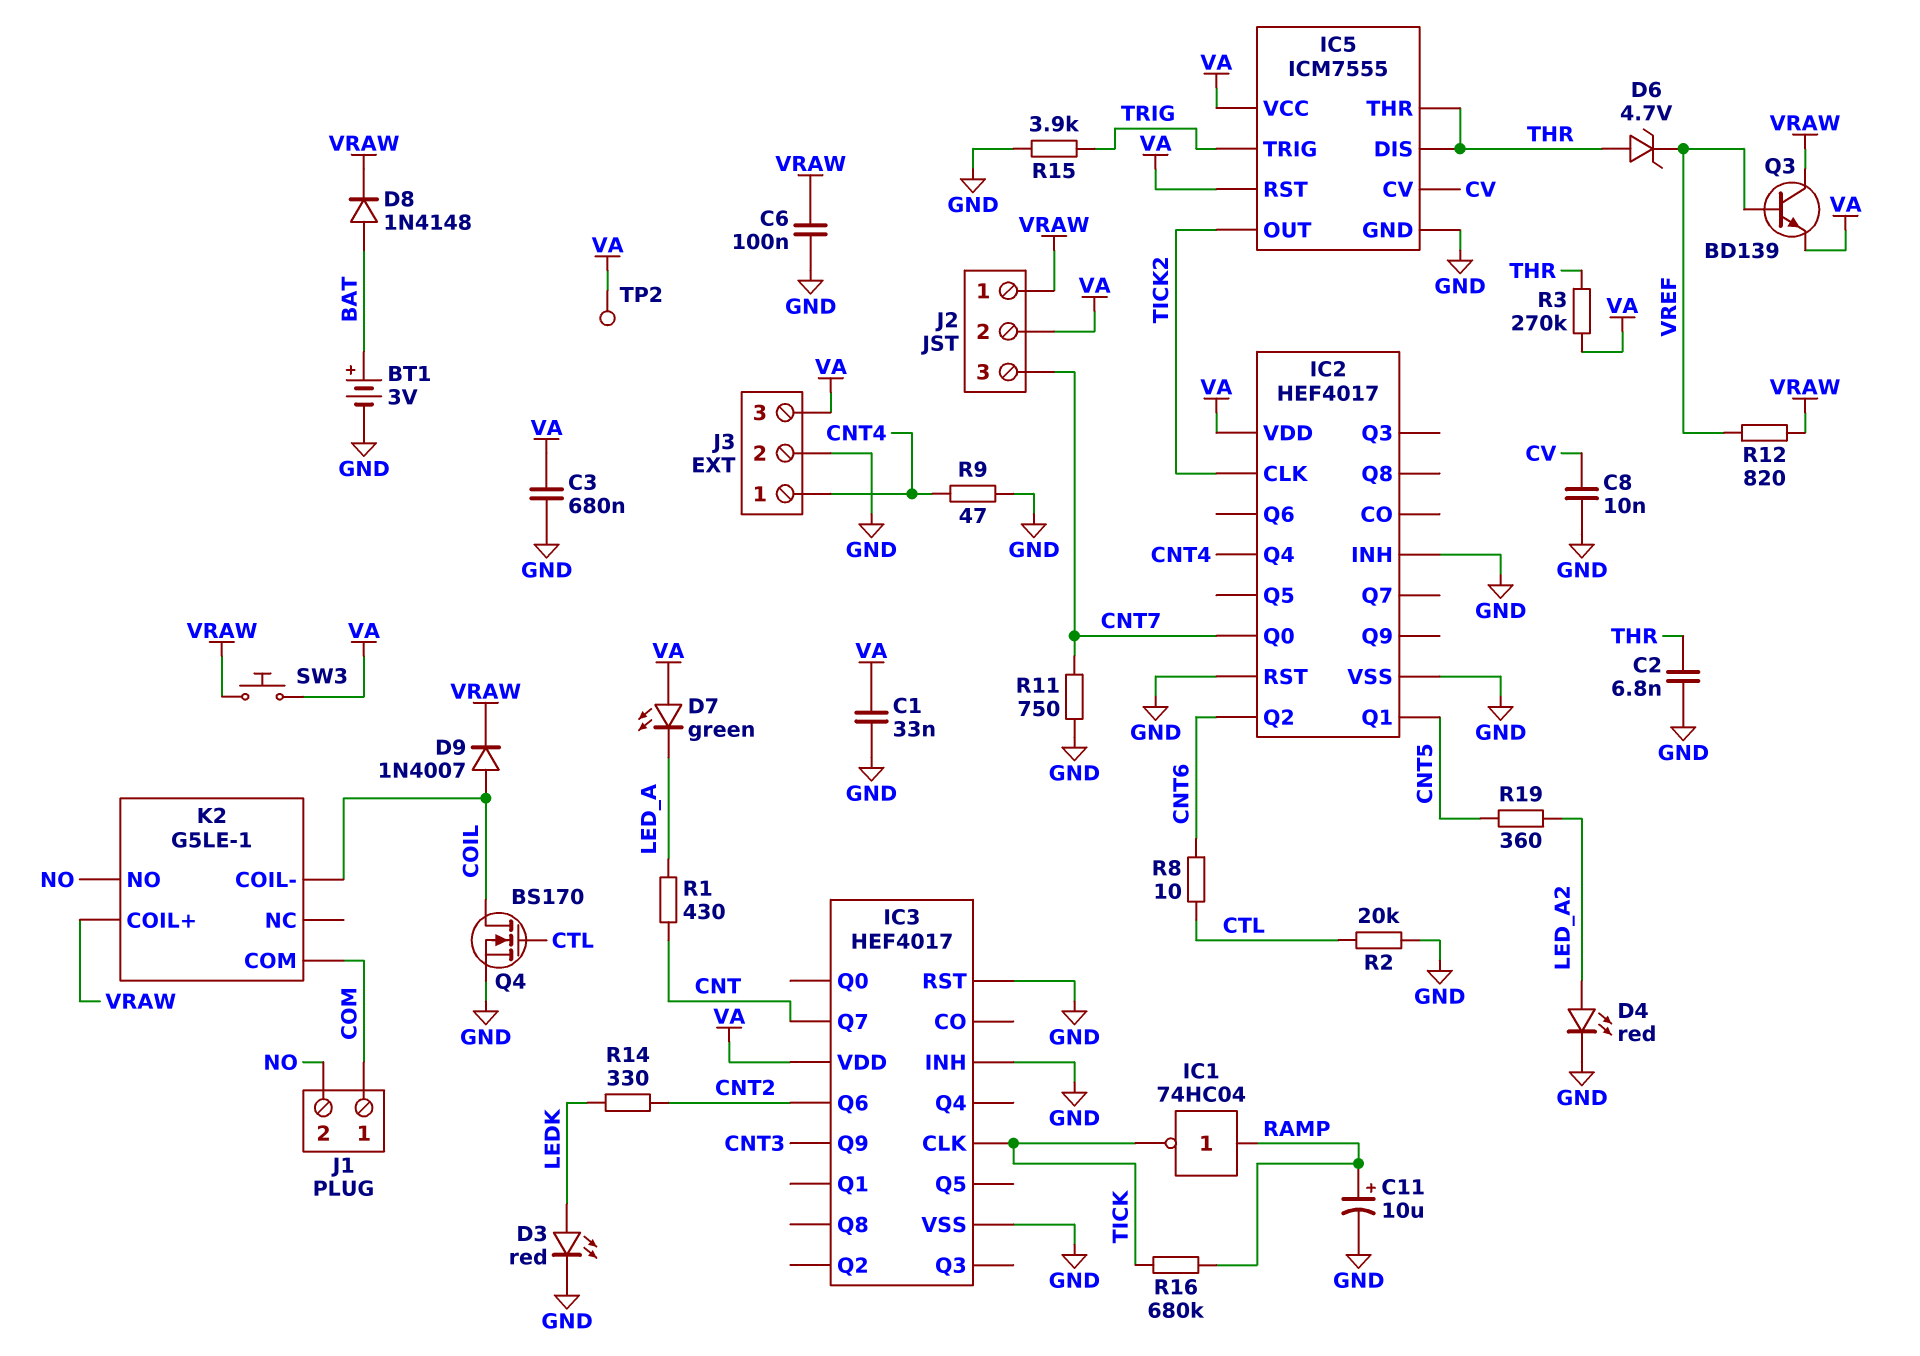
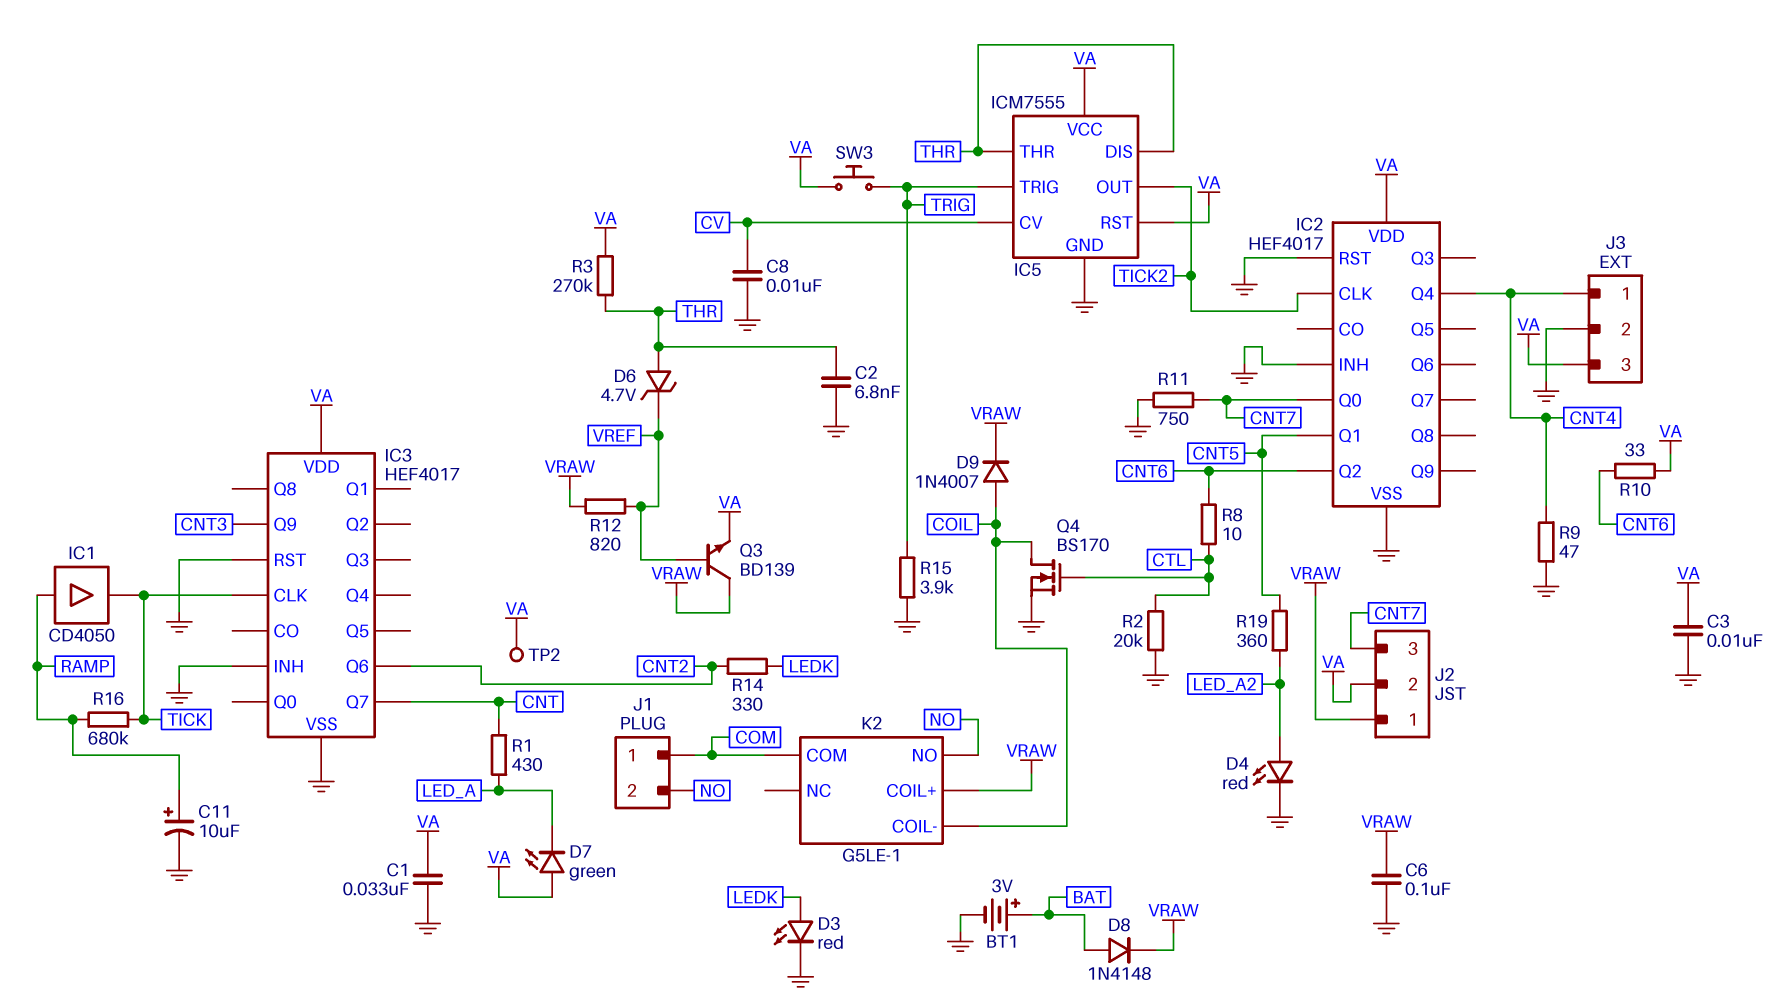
C3: 680nF (GND, VA) -> 10nF (GND, VA)
IC1: NOT 74HC04 (in RAMP, out TICK) -> buffer CD4050 (in RAMP, out TICK)
R10: none -> 33 (CNT6, VA)
SW3: button (VA, VRAW) -> button (TRIG, VA)

